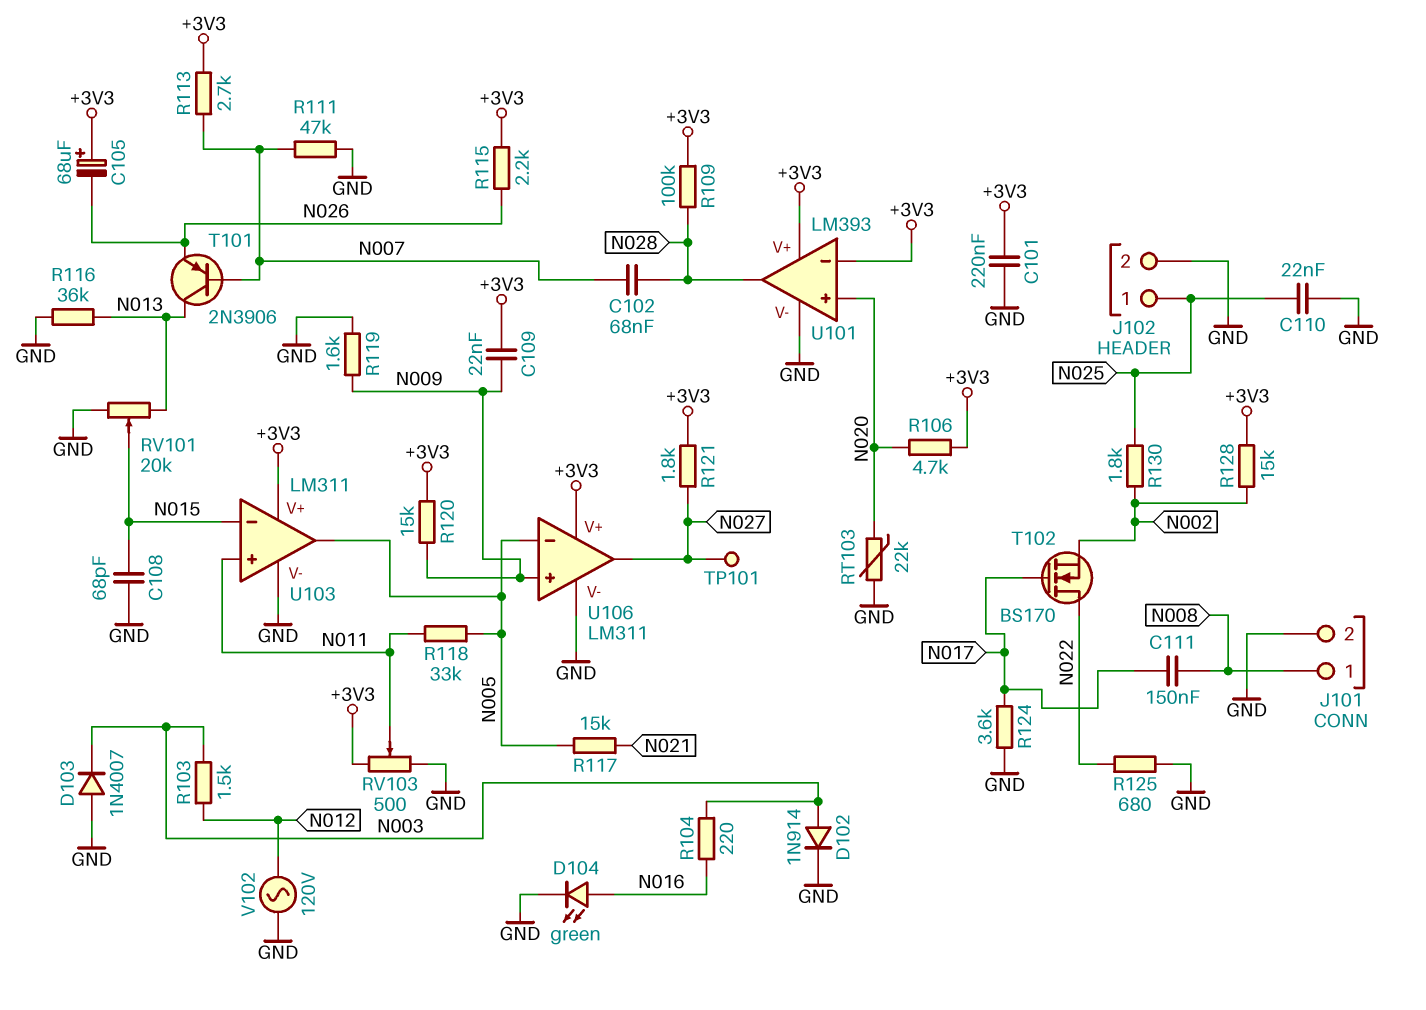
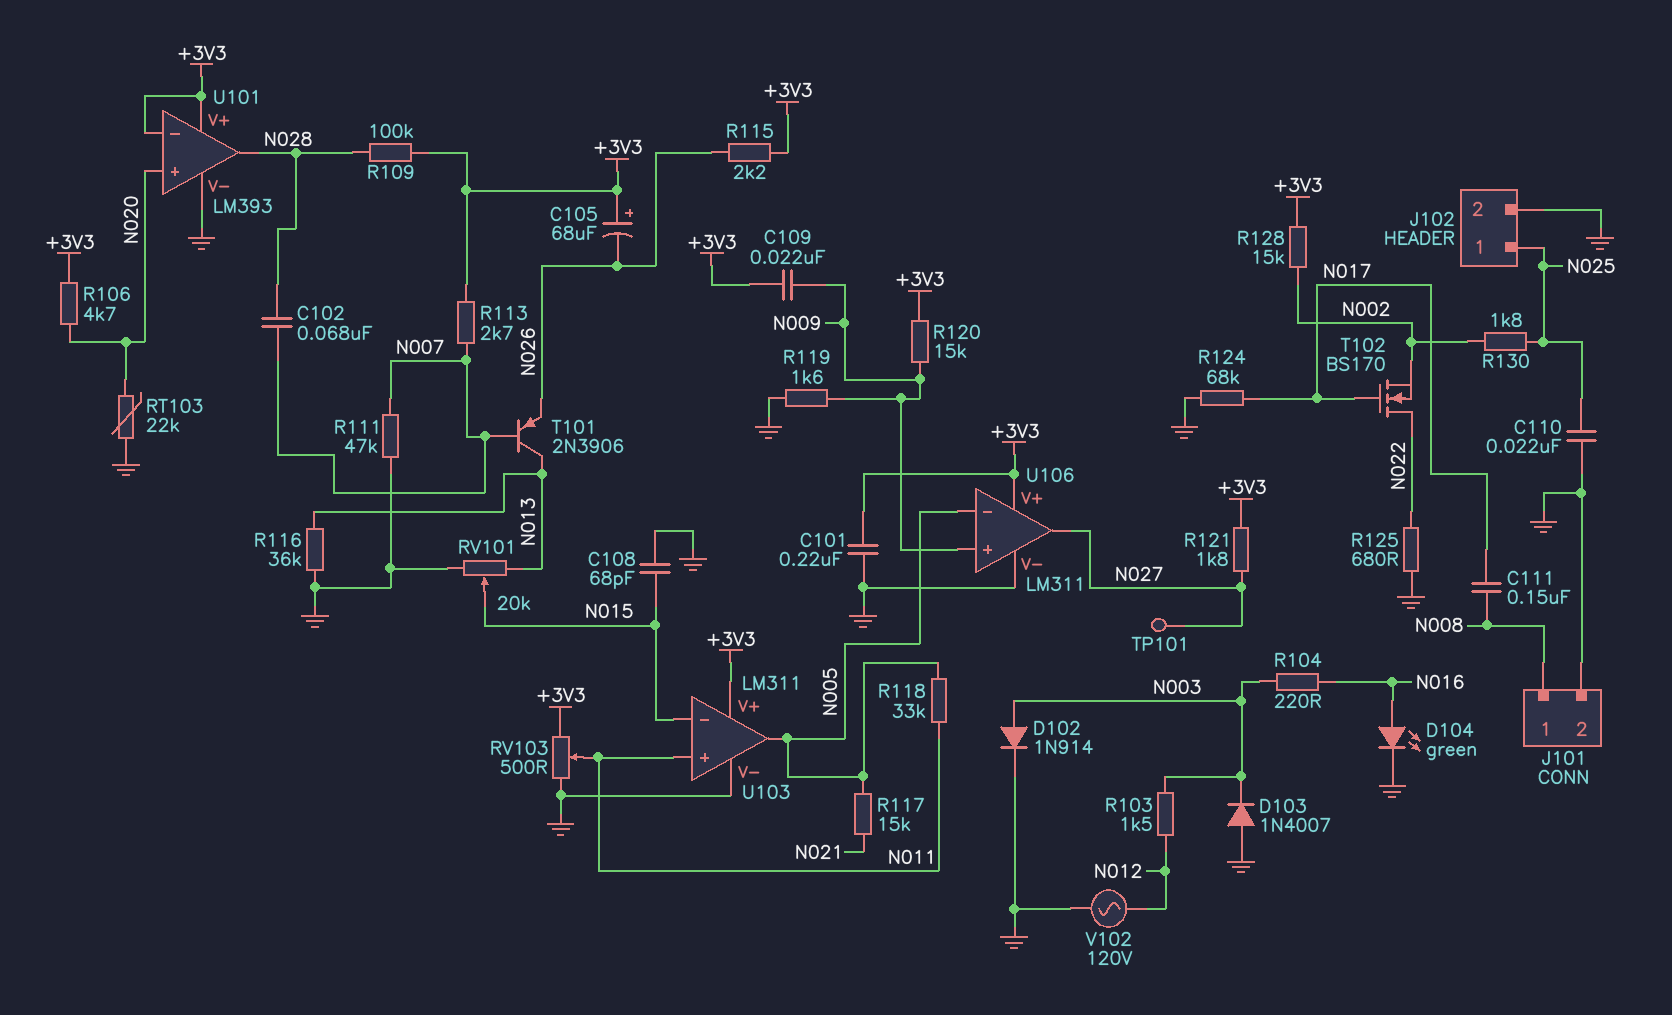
R124: 3.6k (GND, N017) -> 68k (GND, N017)

